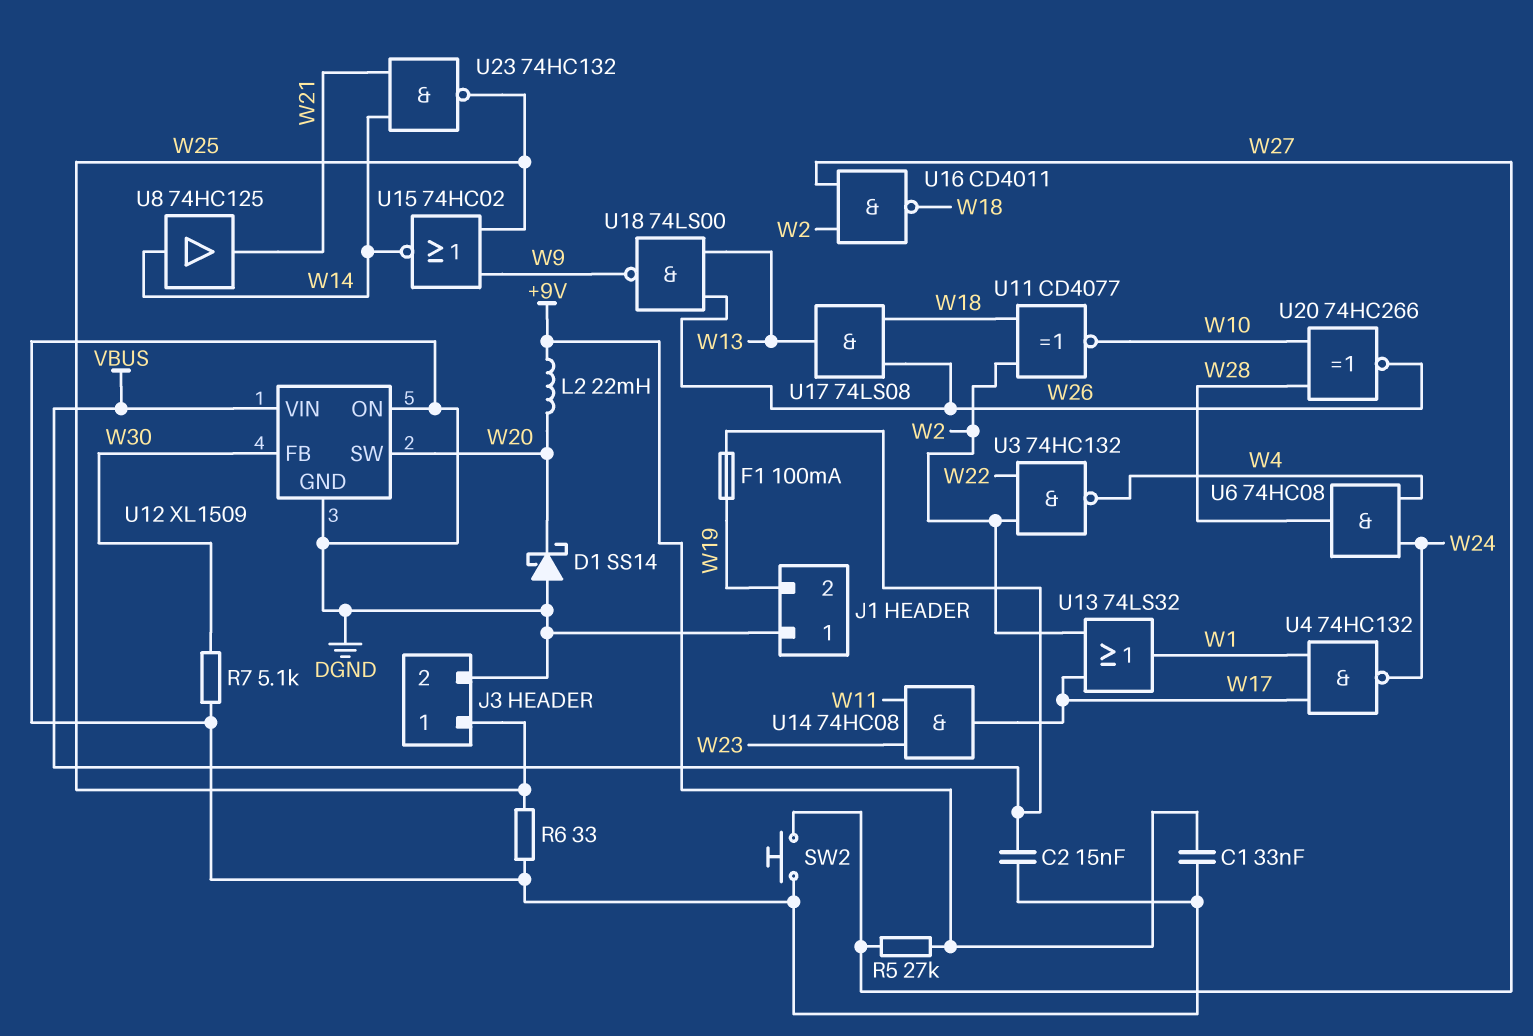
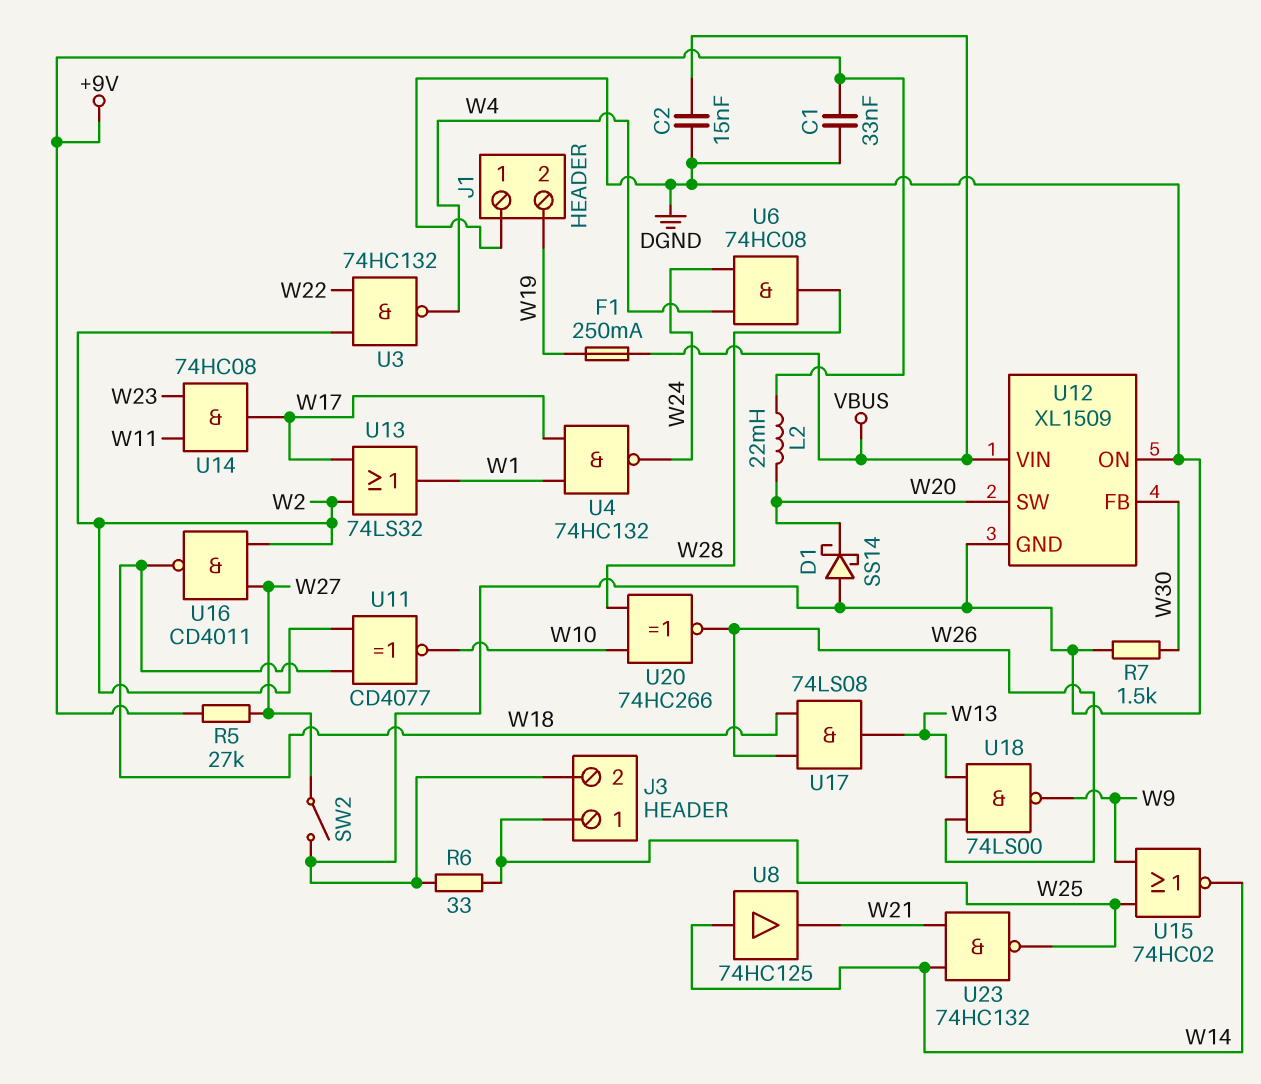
F1: 100mA (VBUS, W19) -> 250mA (VBUS, W19)
R7: 5.1k (DGND, W30) -> 1.5k (DGND, W30)
SW2: button (DGND, W27) -> switch (DGND, W27)

